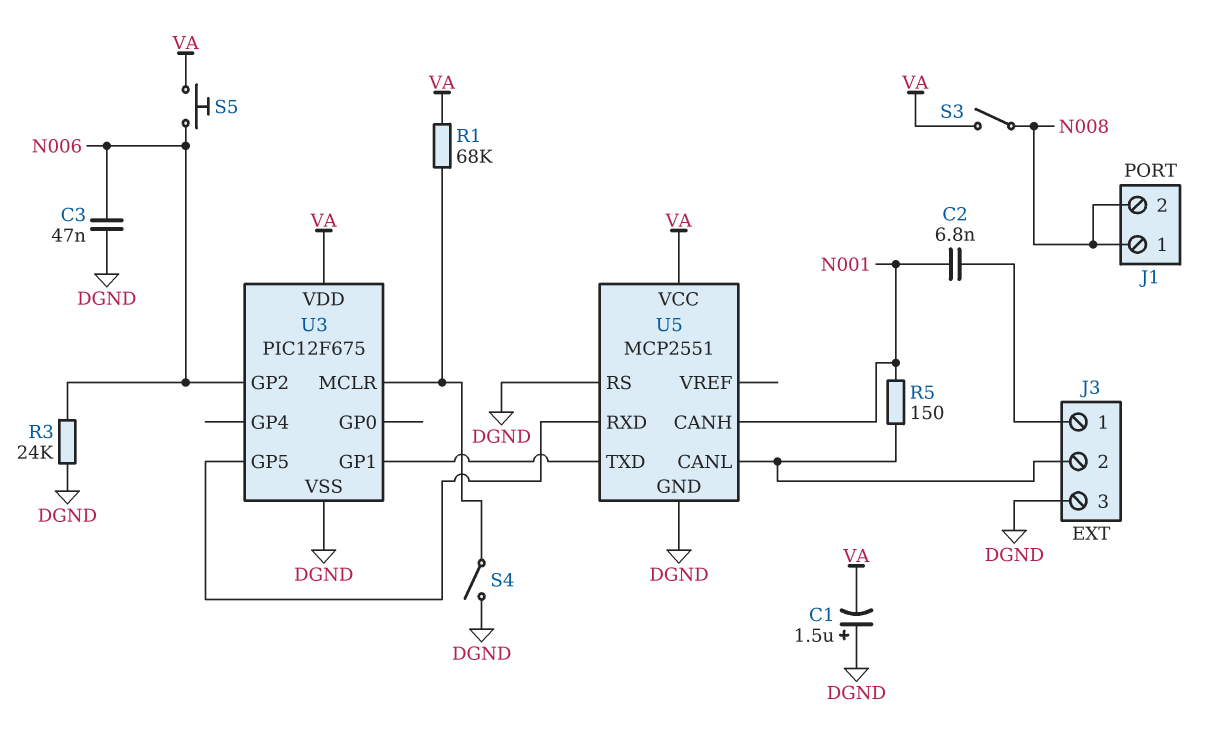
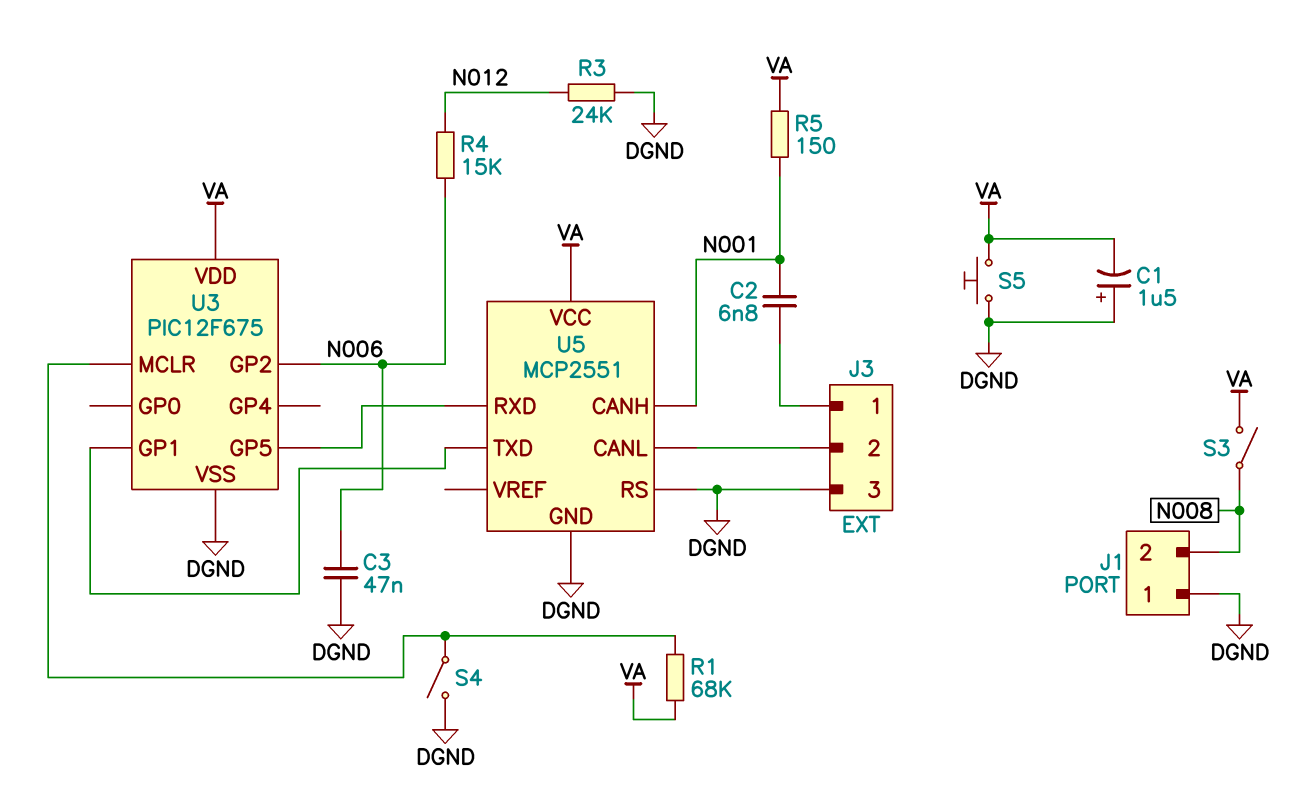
J1 pin 1: N008 -> DGND
R3: 24k (DGND, N006) -> 24k (DGND, N012)
R4: none -> 15k (N006, N012)
R5: 150 (J3/2, N001) -> 150 (N001, VA)
S5: button (N006, VA) -> button (DGND, VA)

